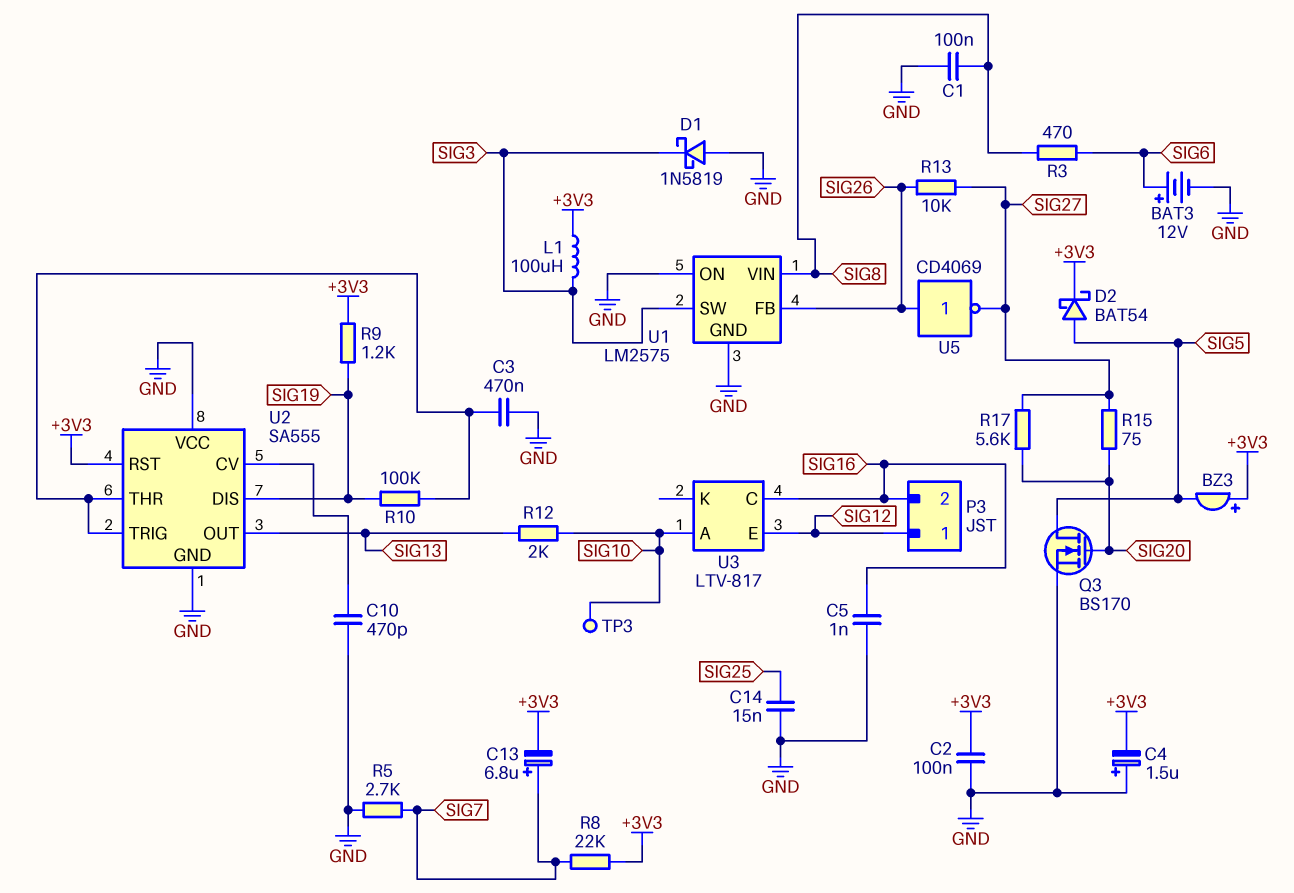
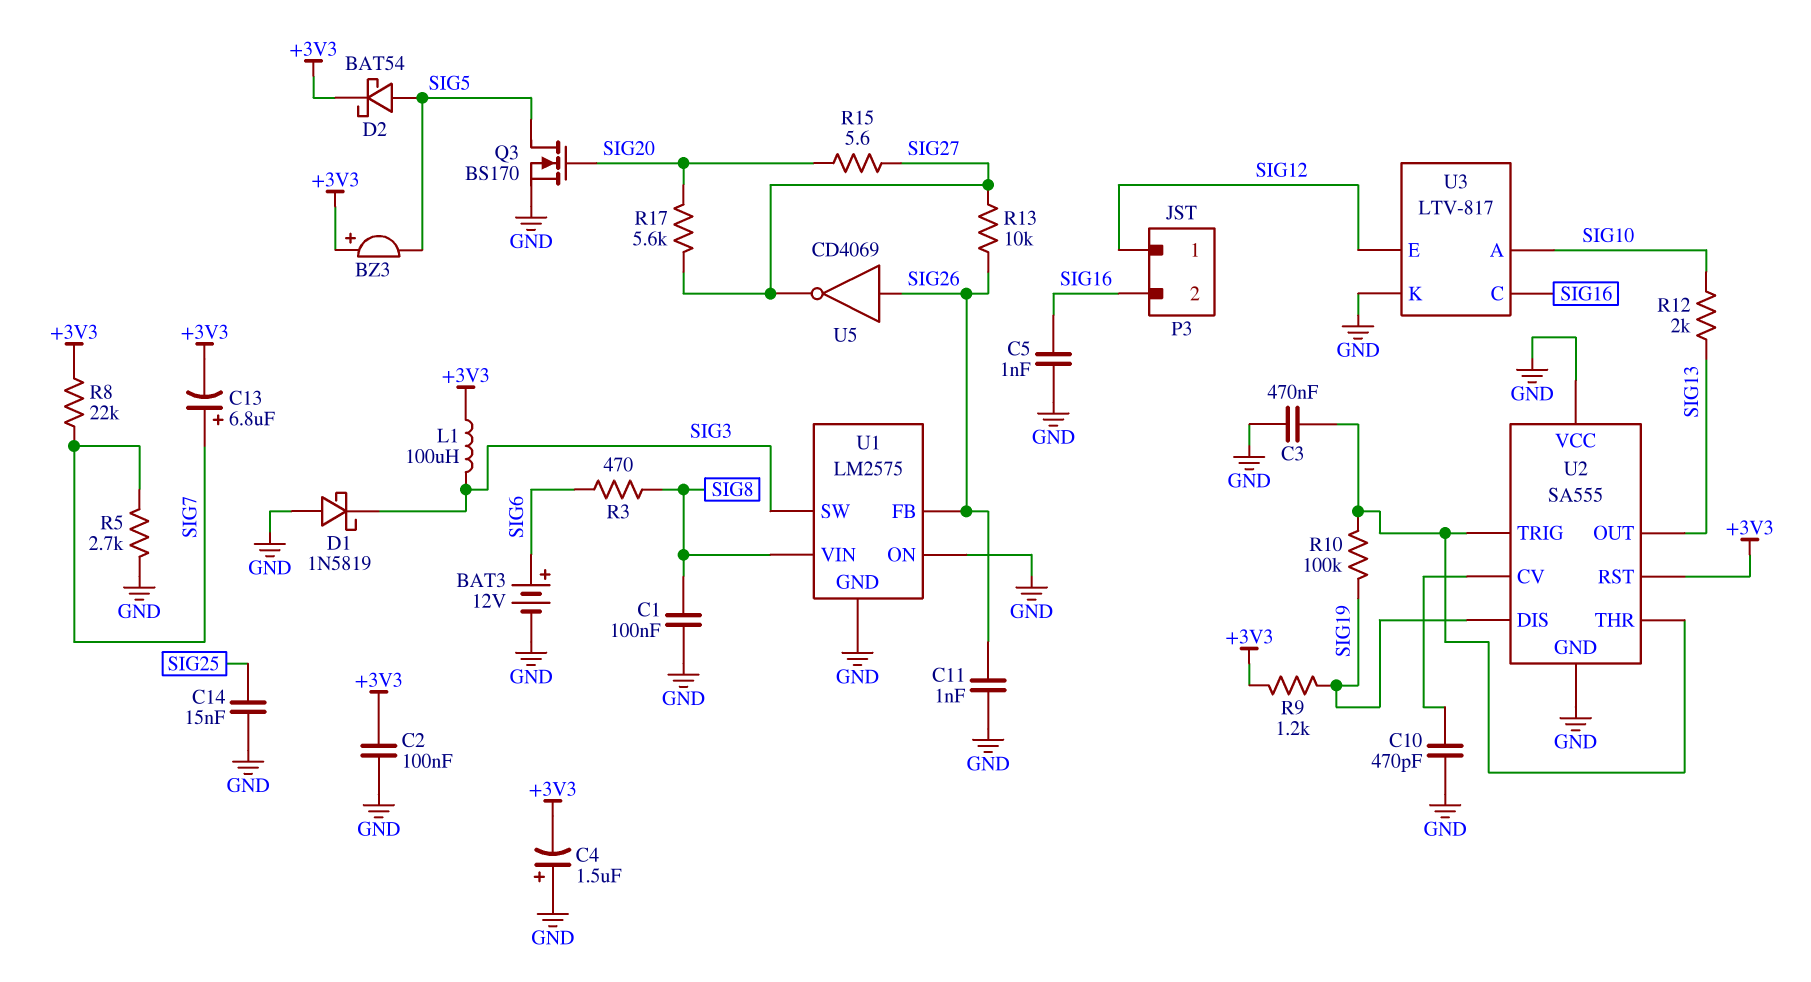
C11: none -> 1nF (GND, SIG26)
R15: 75 (SIG20, SIG27) -> 5.6 (SIG20, SIG27)
TP3: test point (SIG10) -> none
U3 pin K: none -> GND

